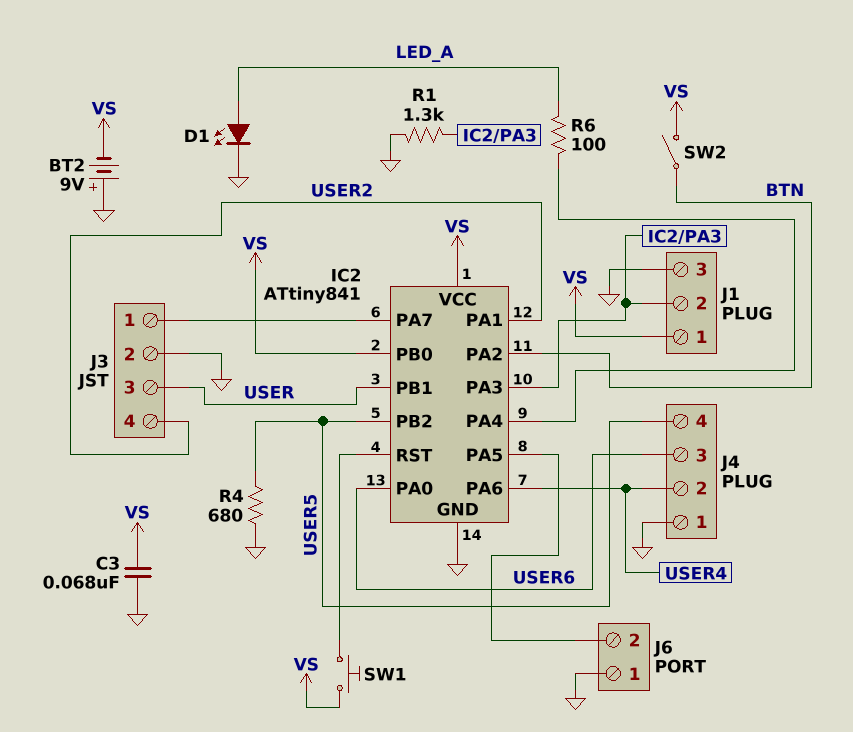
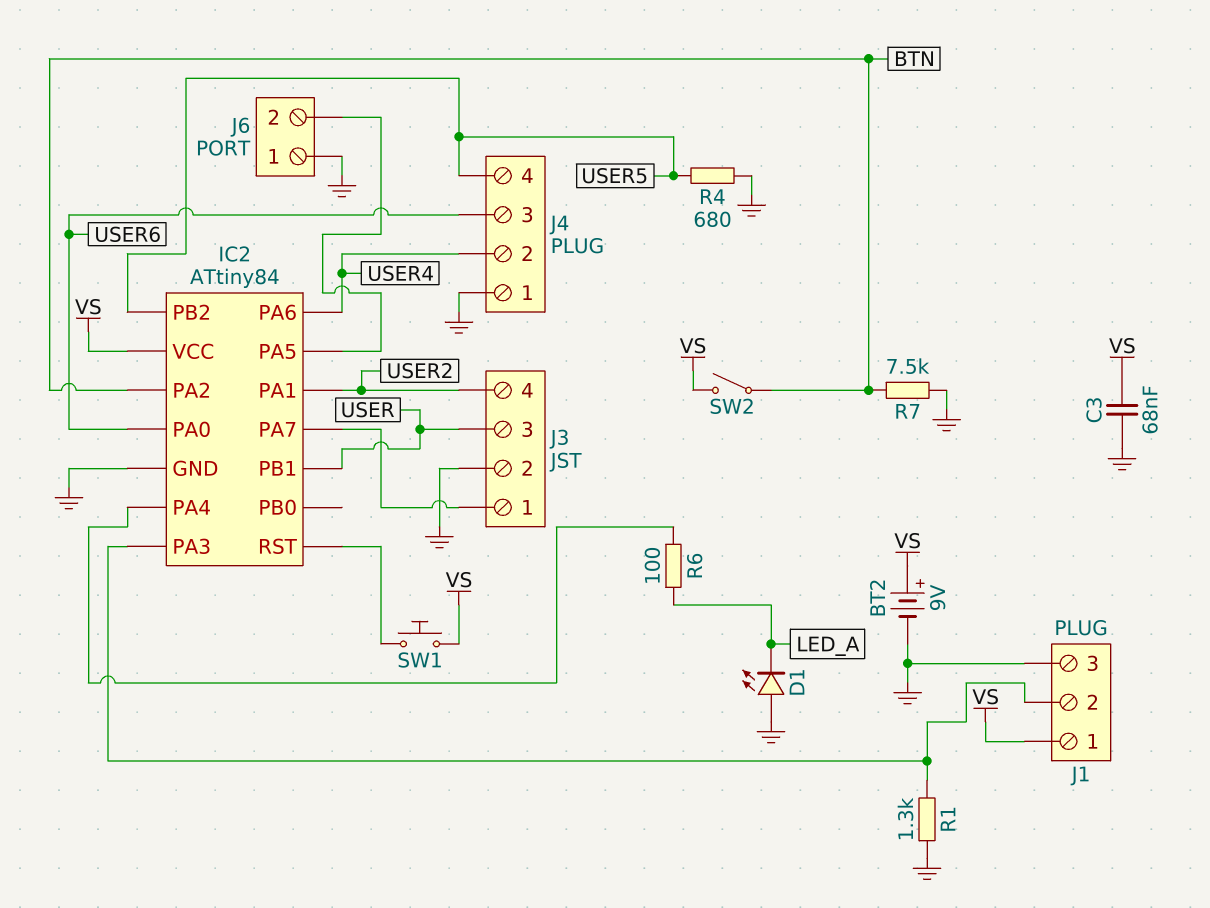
BT2: 9V (plus GND, minus VS) -> 9V (plus VS, minus GND)
D1: LED (A LED_A, K GND) -> LED (A GND, K LED_A)
IC2: ATtiny841 -> ATtiny84
IC2 pin PB0: VS -> none
R7: none -> 7.5k (BTN, GND)

